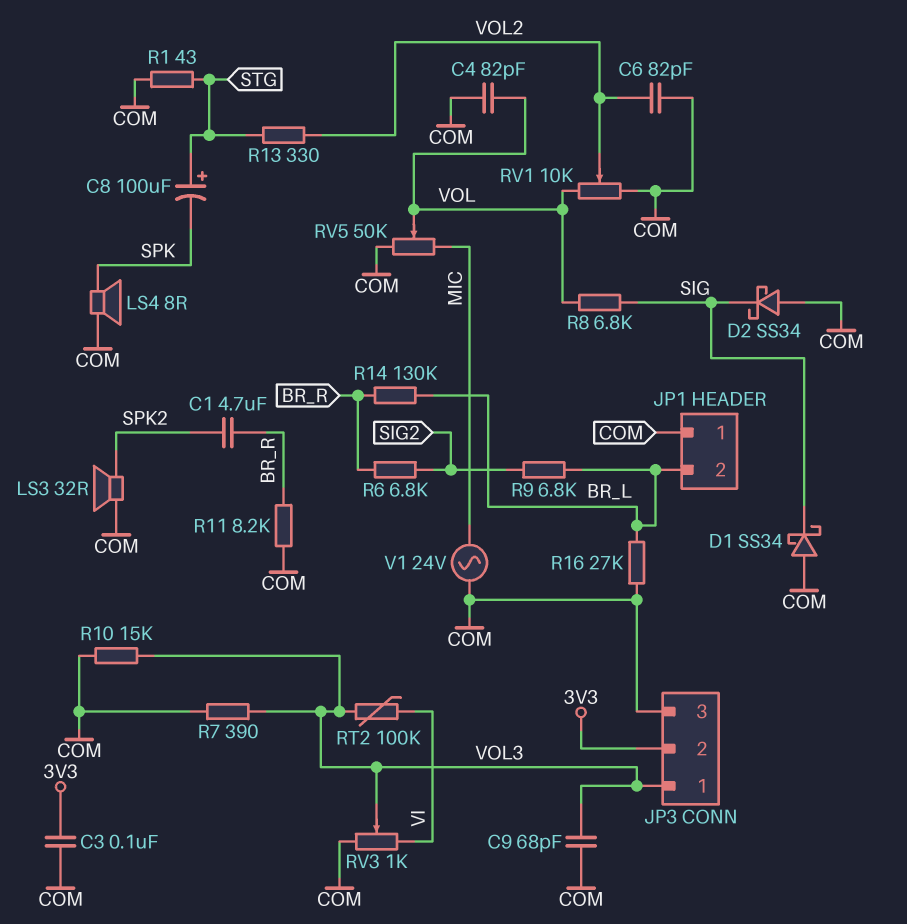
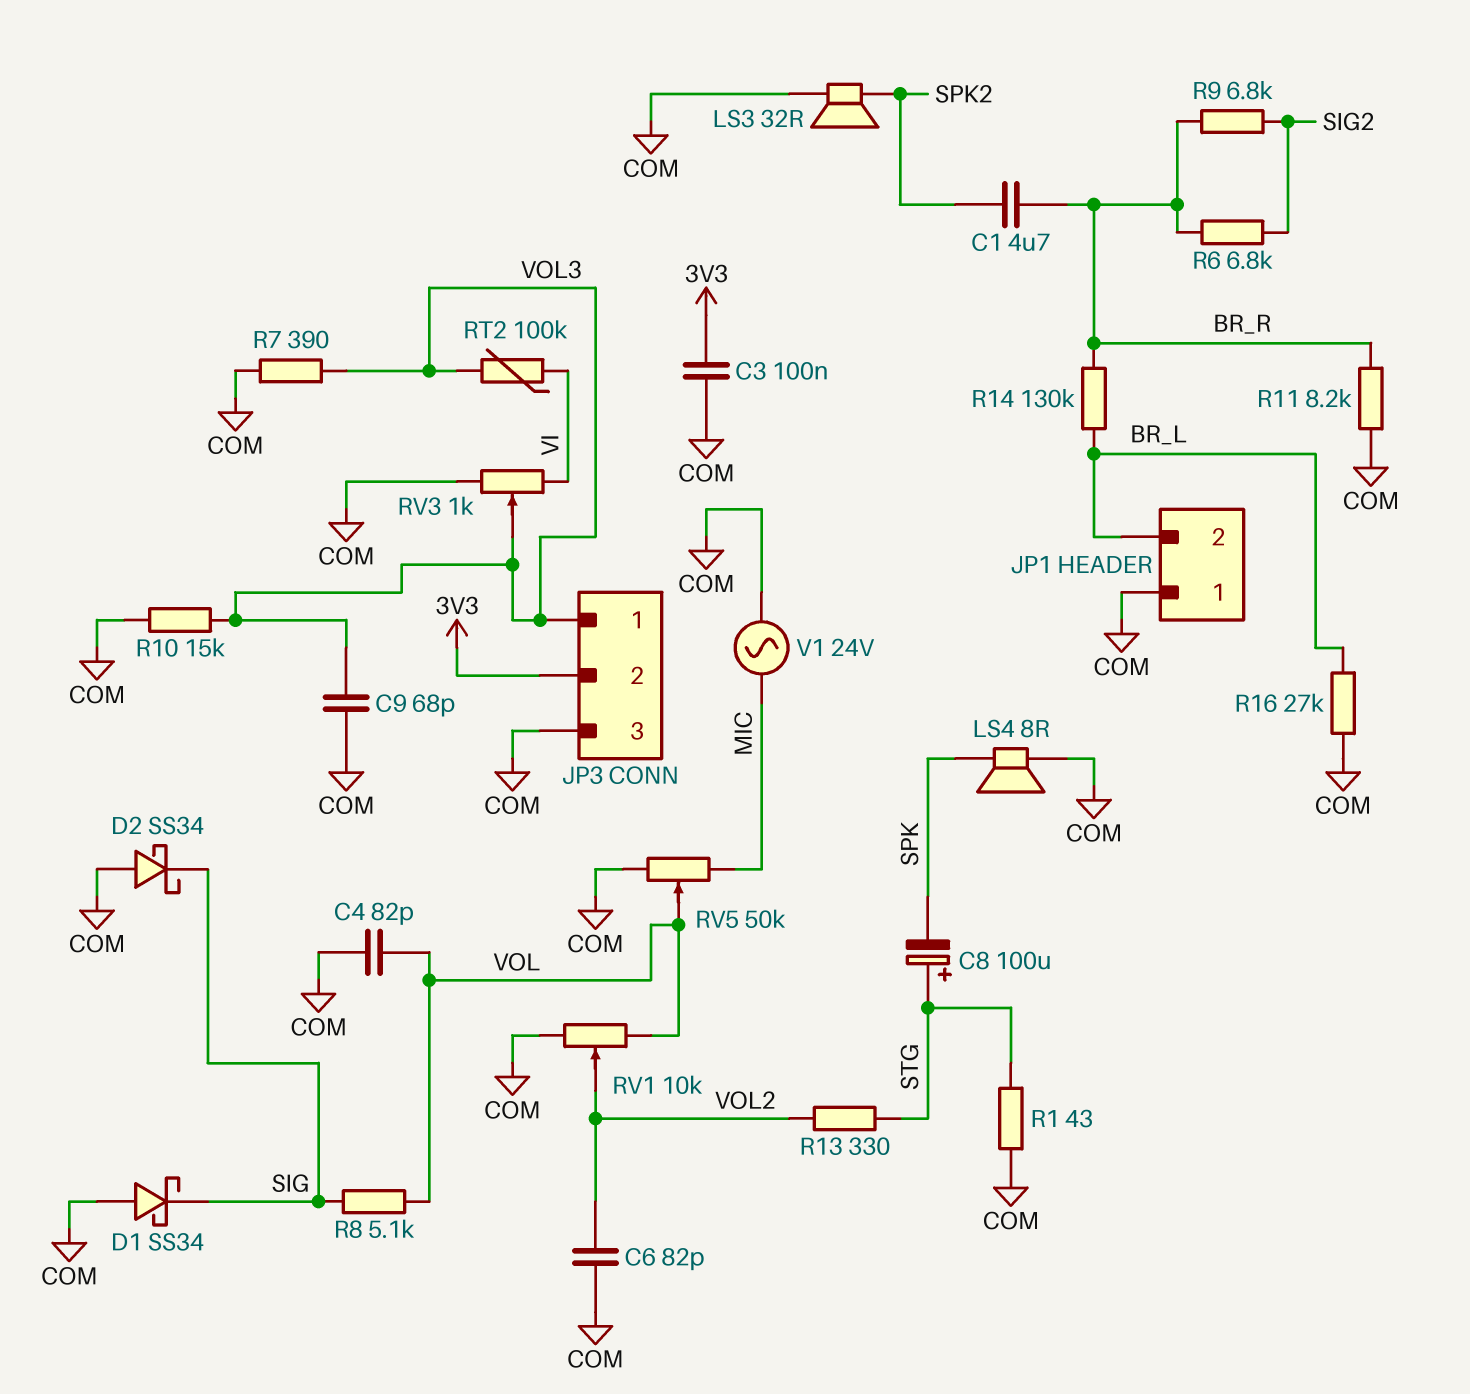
R8: 6.8k (SIG, VOL) -> 5.1k (SIG, VOL)
R9: 6.8k (BR_L, SIG2) -> 6.8k (BR_R, SIG2)

